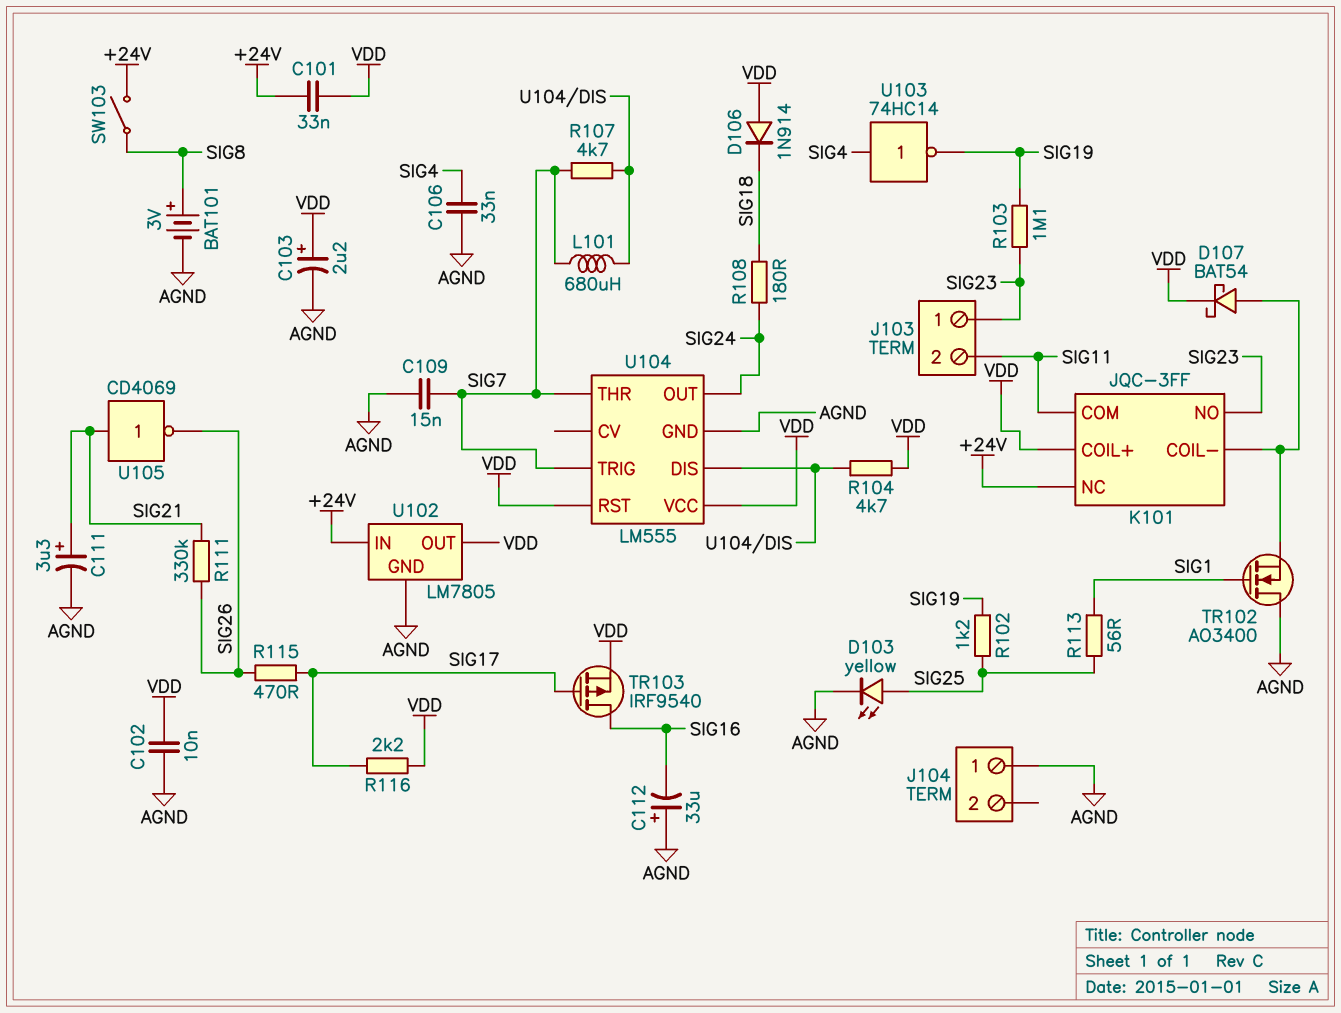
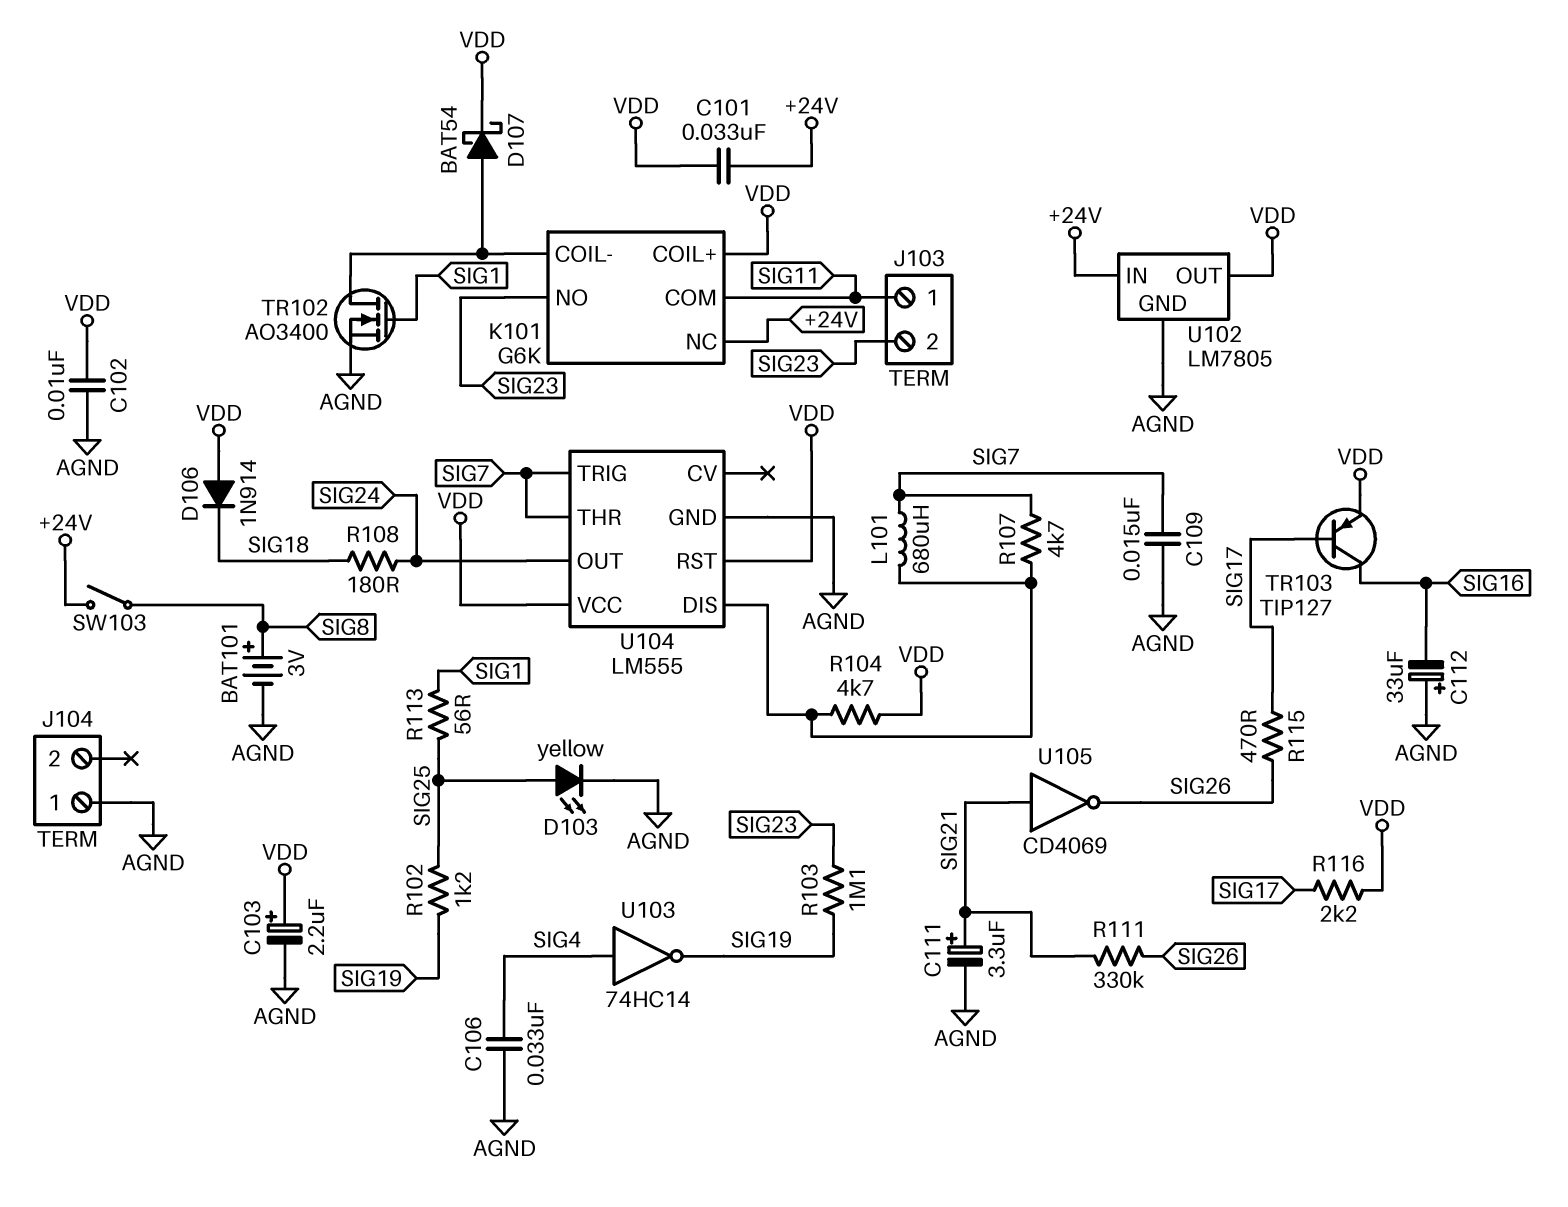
J103 pin 1: SIG23 -> SIG11
J103 pin 2: SIG11 -> SIG23
K101: JQC-3FF -> G6K
TR102: NMOS AO3400 (G SIG1, D AGND, S K101/COIL-) -> NMOS AO3400 (G SIG1, D K101/COIL-, S AGND)
TR103: PMOS IRF9540 (G SIG17, D SIG16, S VDD) -> PNP TIP127 (B SIG17, C SIG16, E VDD)

